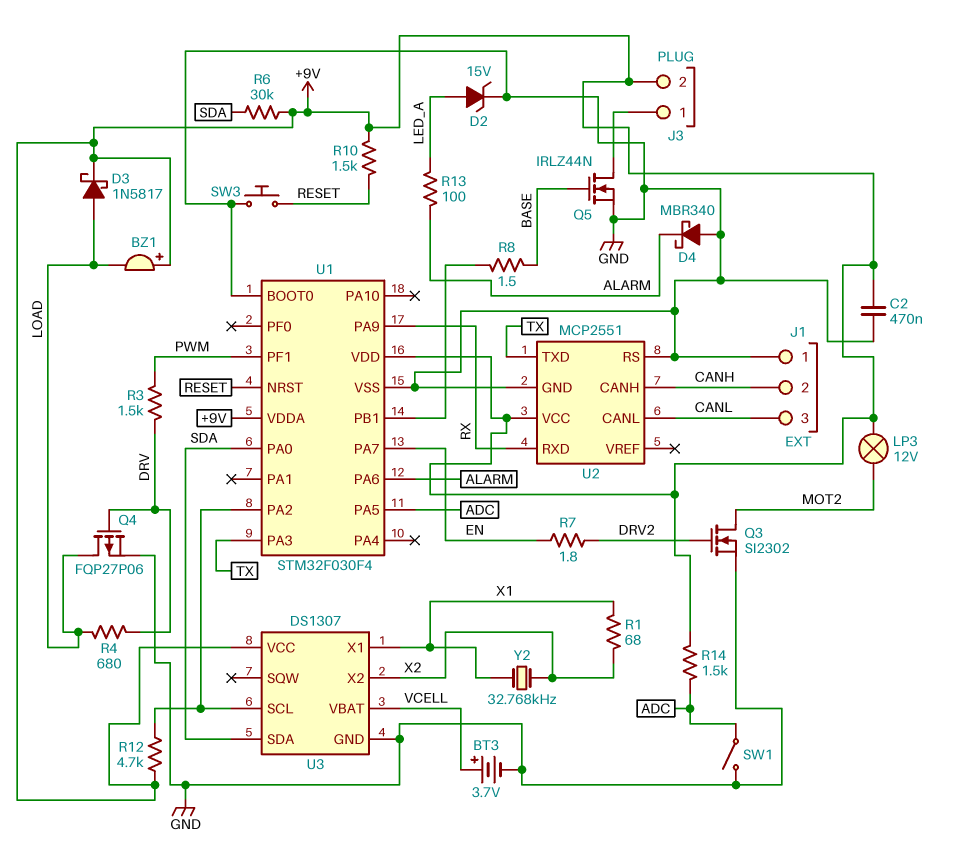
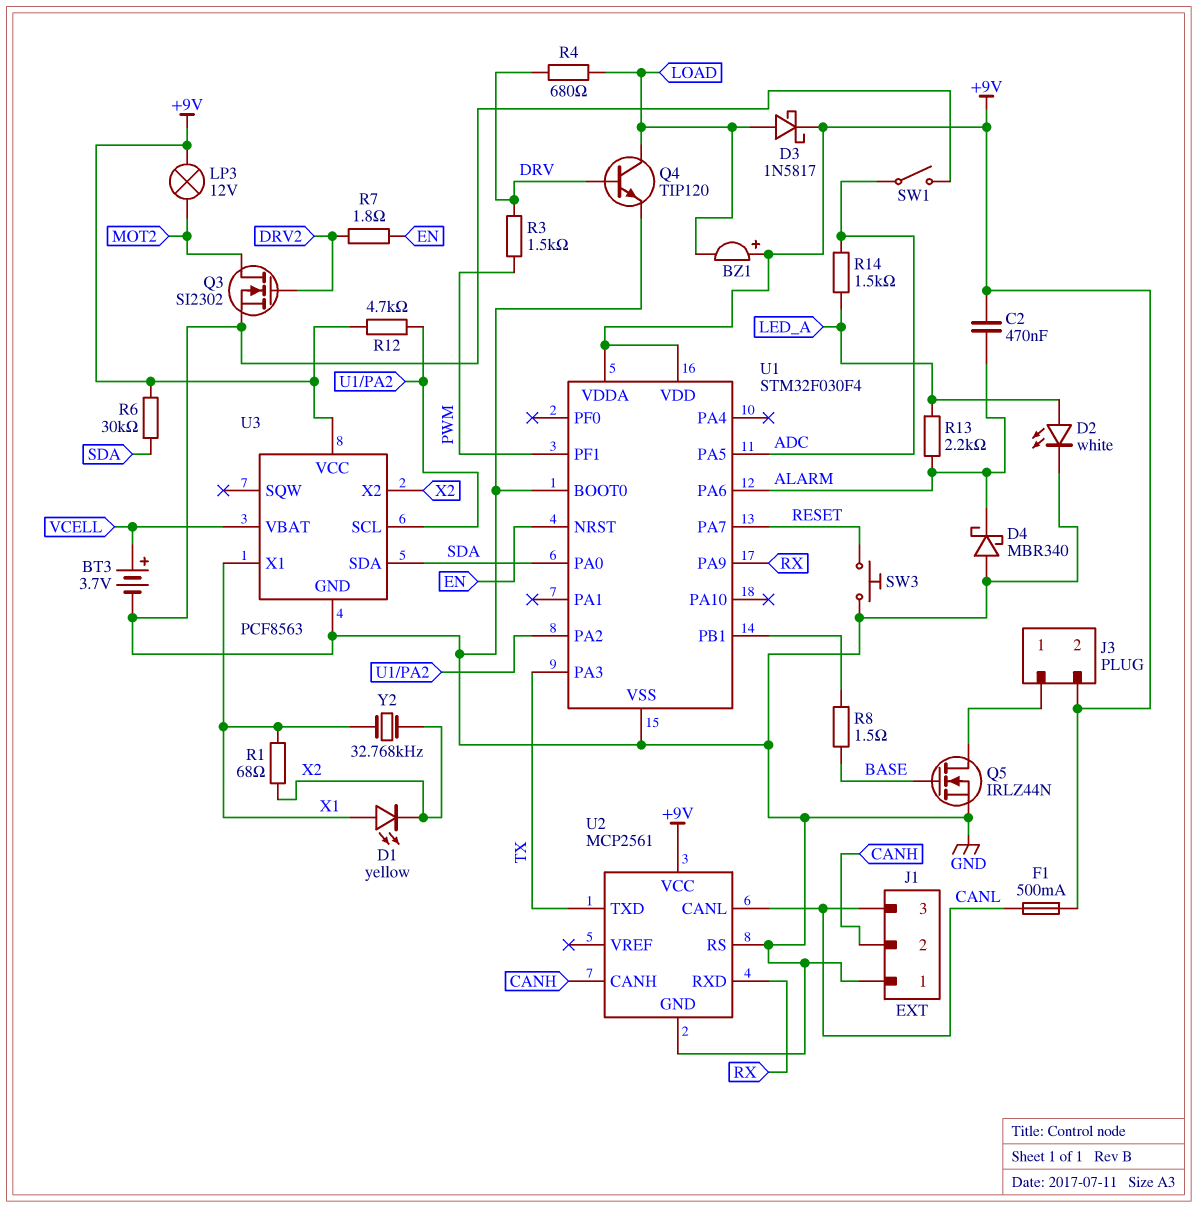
C2: 470nF (+9V, GND) -> 470nF (+9V, ALARM)
D1: none -> LED yellow (A X1, K X2)
D2: zener 15V (A LED_A, K GND) -> LED white (A LED_A, K GND)
F1: none -> 500mA (+9V, CANL)
Q4: PMOS FQP27P06 (G DRV, D LOAD, S GND) -> NPN TIP120 (B DRV, C LOAD, E GND)
R10: 1.5k (+9V, RESET) -> none
R13: 100 (ALARM, LED_A) -> 2.2k (ALARM, LED_A)
R14: 1.5k (+9V, ADC) -> 1.5k (ADC, LED_A)
U1 pin NRST: RESET -> EN
U1 pin PA7: EN -> RESET
U2: MCP2551 -> MCP2561
U3: DS1307 -> PCF8563

